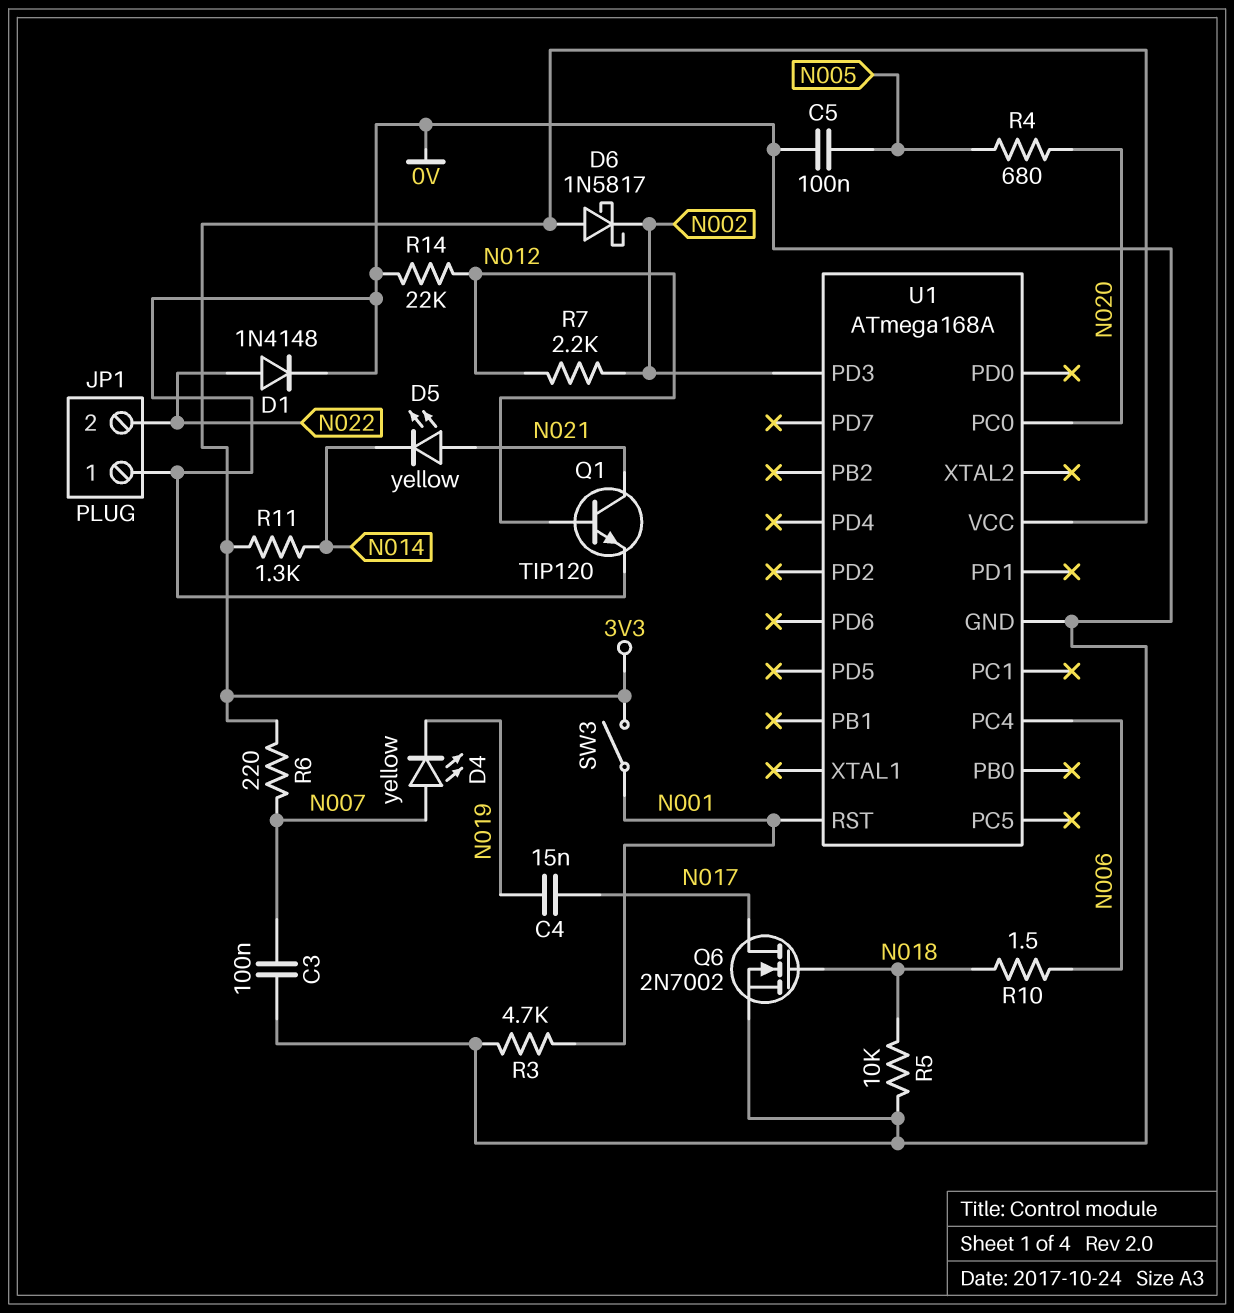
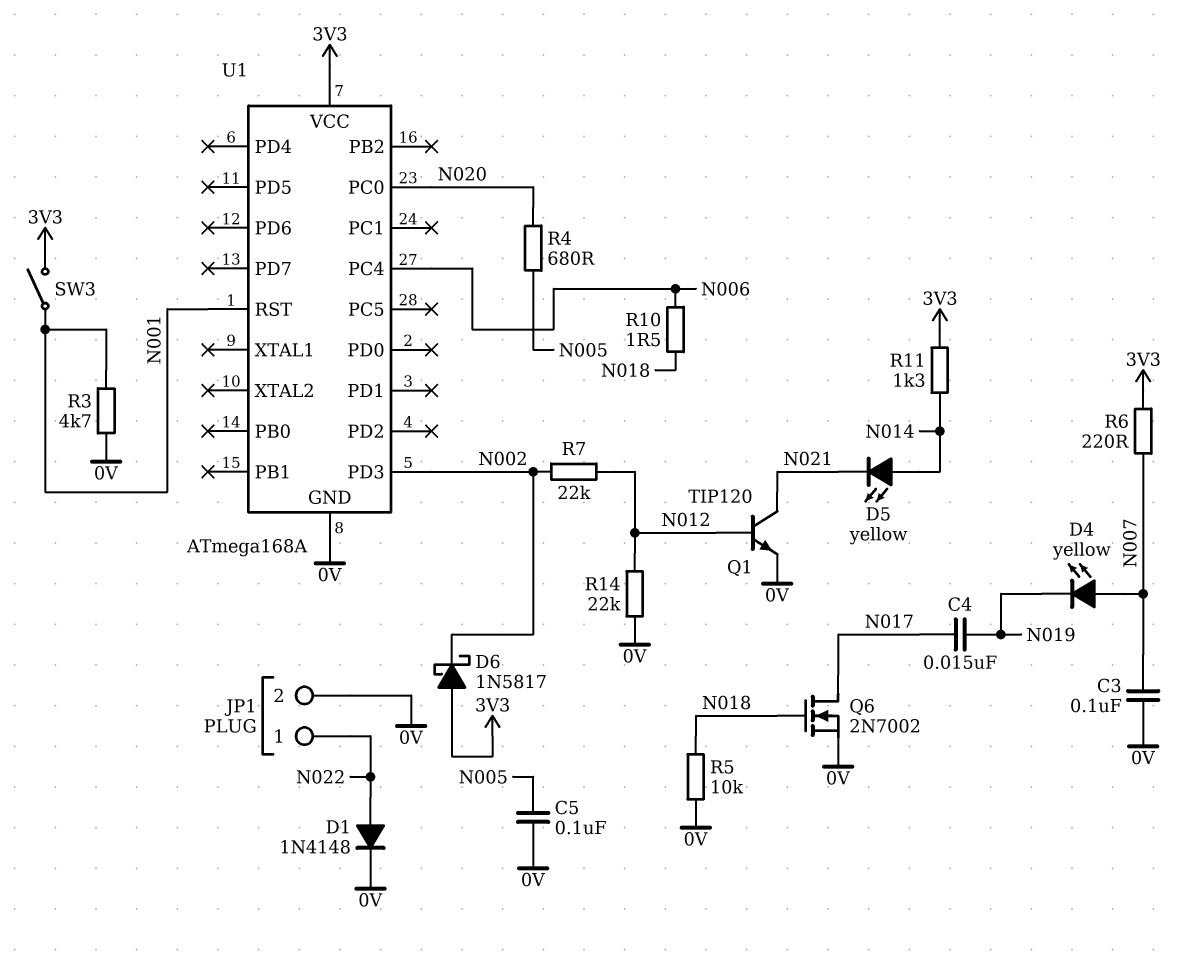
D5: LED yellow (A N021, K N014) -> LED yellow (A N014, K N021)
JP1 pin 1: 0V -> N022
JP1 pin 2: N022 -> 0V
R7: 2.2k (N002, N012) -> 22k (N002, N012)

